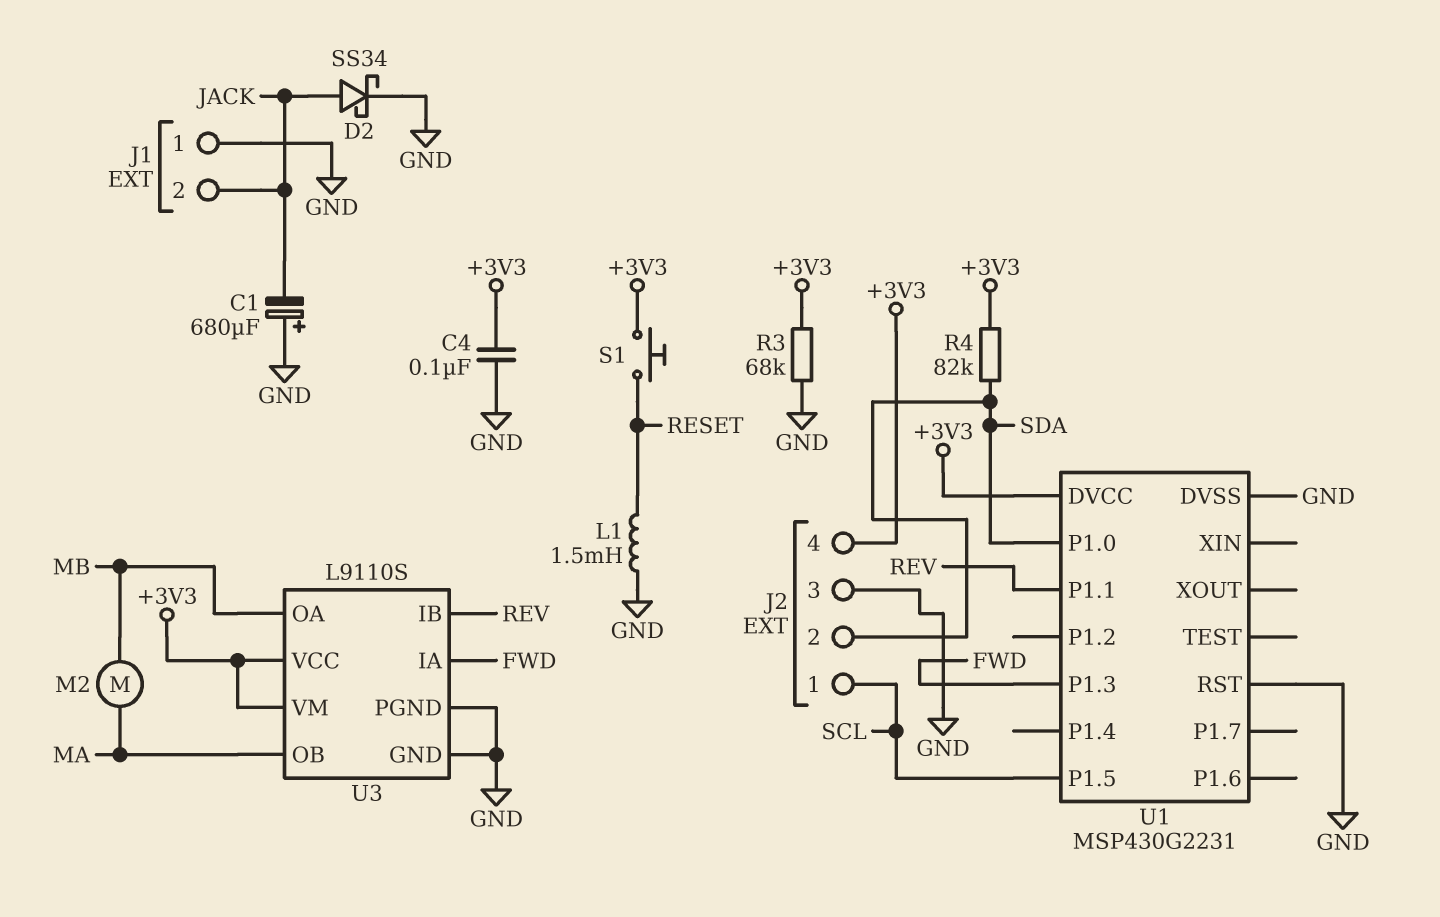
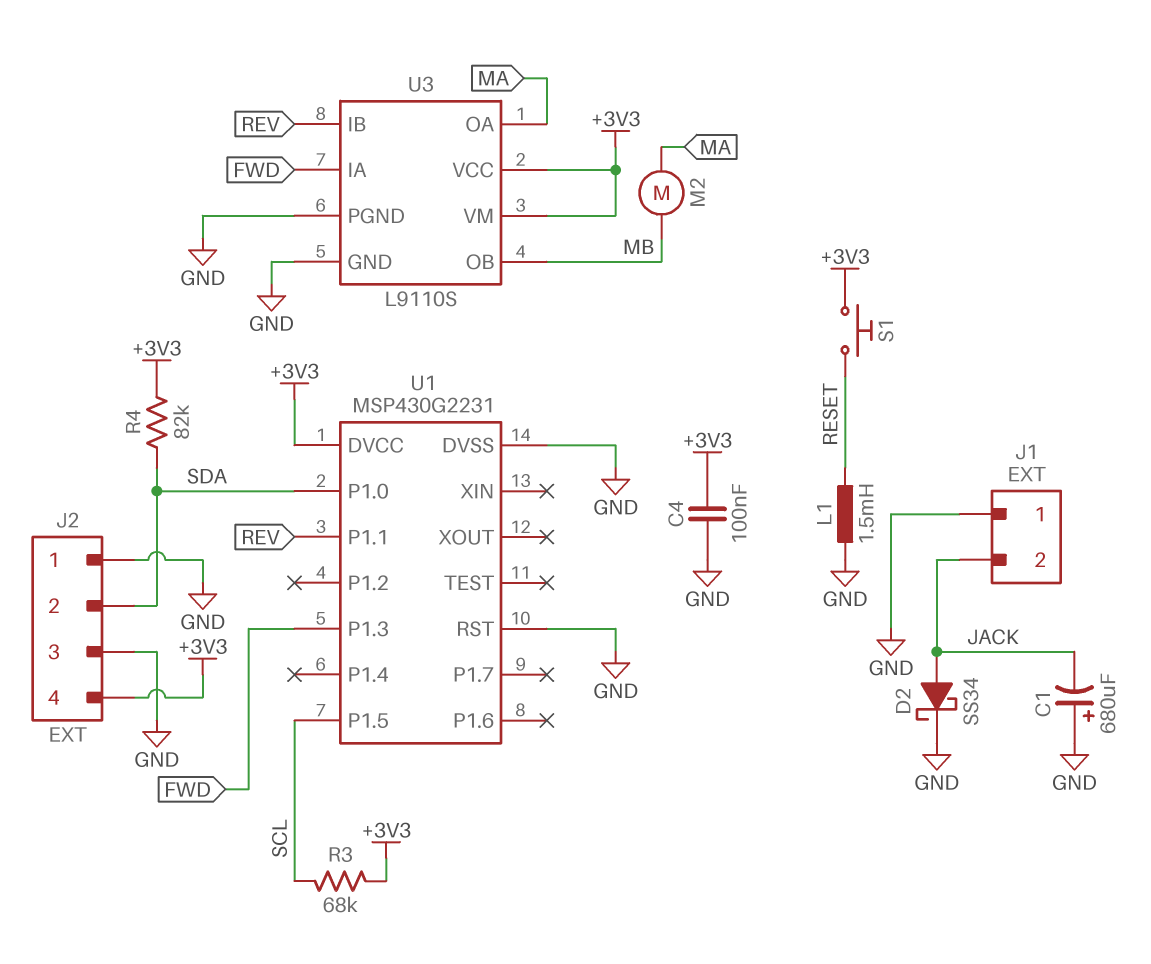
J2 pin 1: SCL -> GND
R3: 68k (+3V3, GND) -> 68k (+3V3, SCL)
U3 pin OA: MB -> MA
U3 pin OB: MA -> MB

